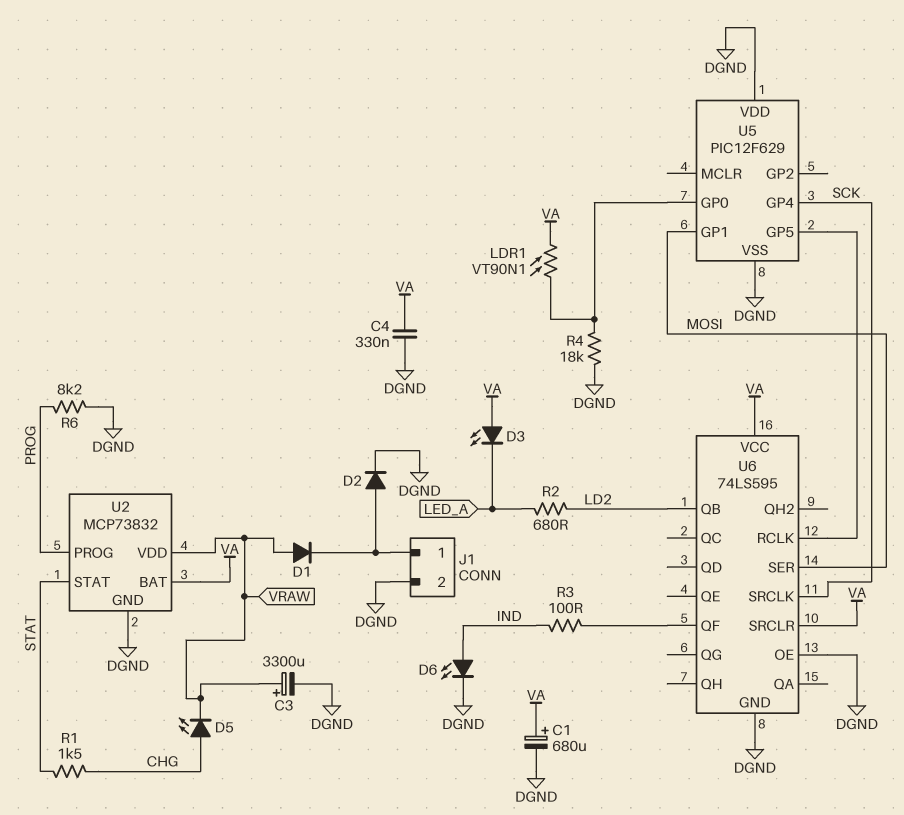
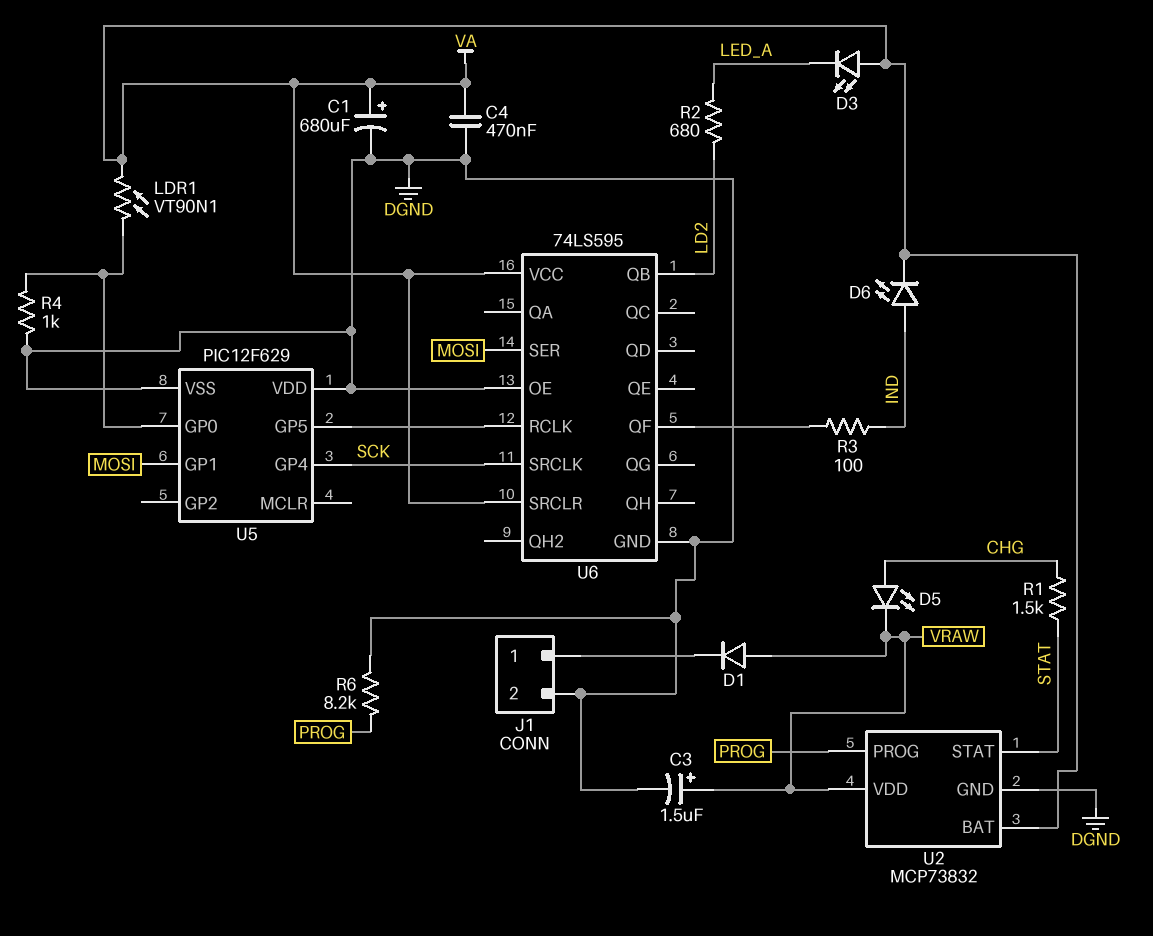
C3: 3300uF (plus VRAW, minus DGND) -> 1.5uF (plus VRAW, minus DGND)
C4: 330nF (DGND, VA) -> 470nF (DGND, VA)
D2: diode (A J1/1, K DGND) -> none
D6: LED (A IND, K DGND) -> LED (A IND, K VA)
R4: 18k (DGND, U5/GP0) -> 1k (DGND, U5/GP0)

